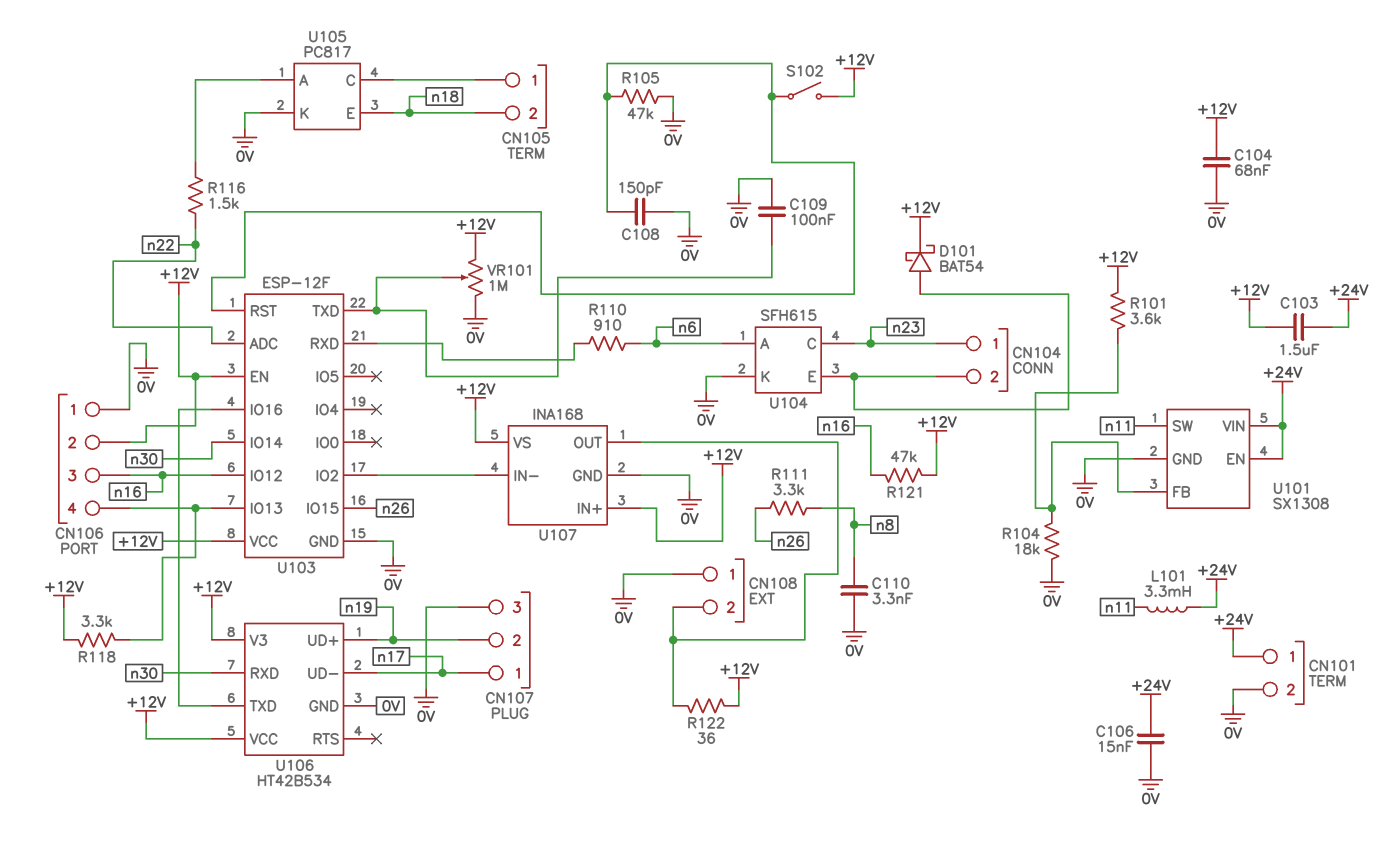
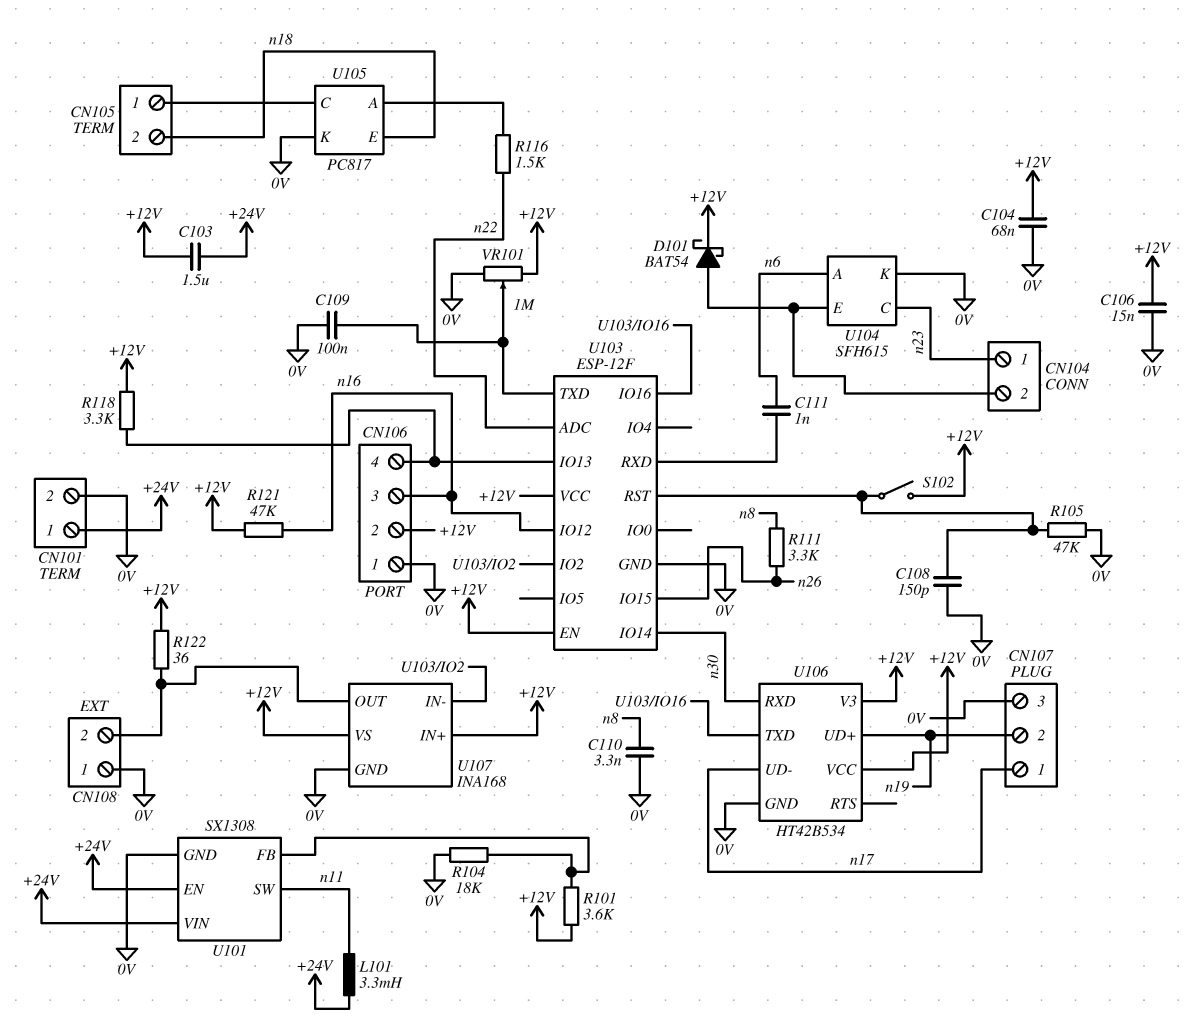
C106: 15nF (+24V, 0V) -> 15nF (+12V, 0V)
C111: none -> 1nF (U103/RXD, n6)
R110: 910 (U103/RXD, n6) -> none

